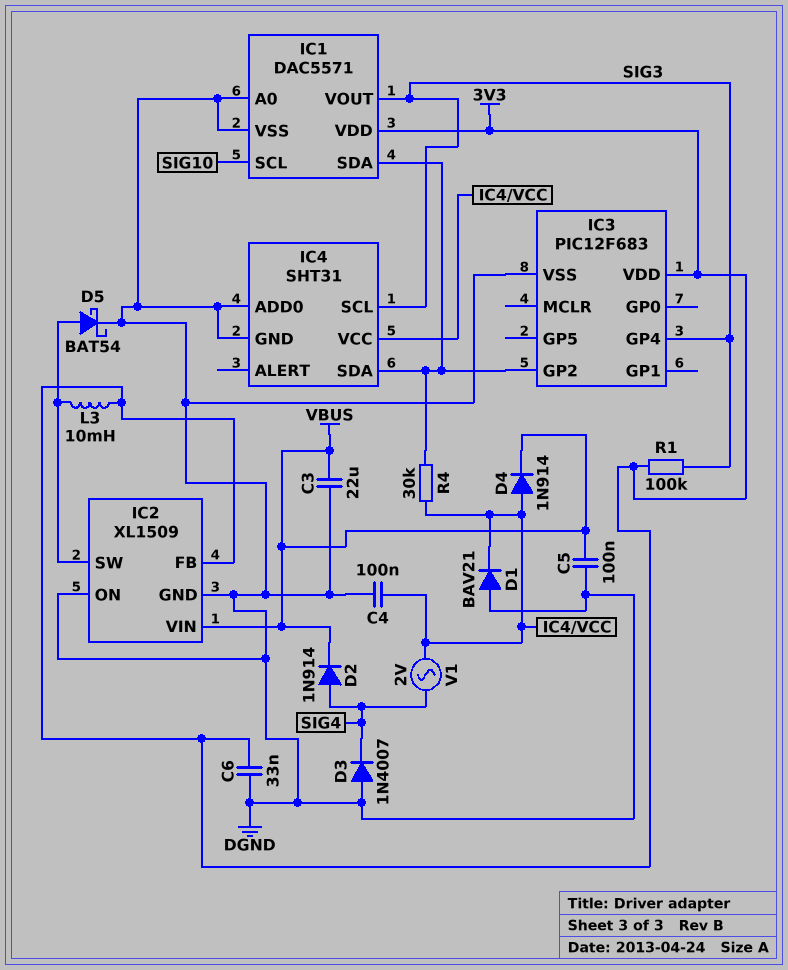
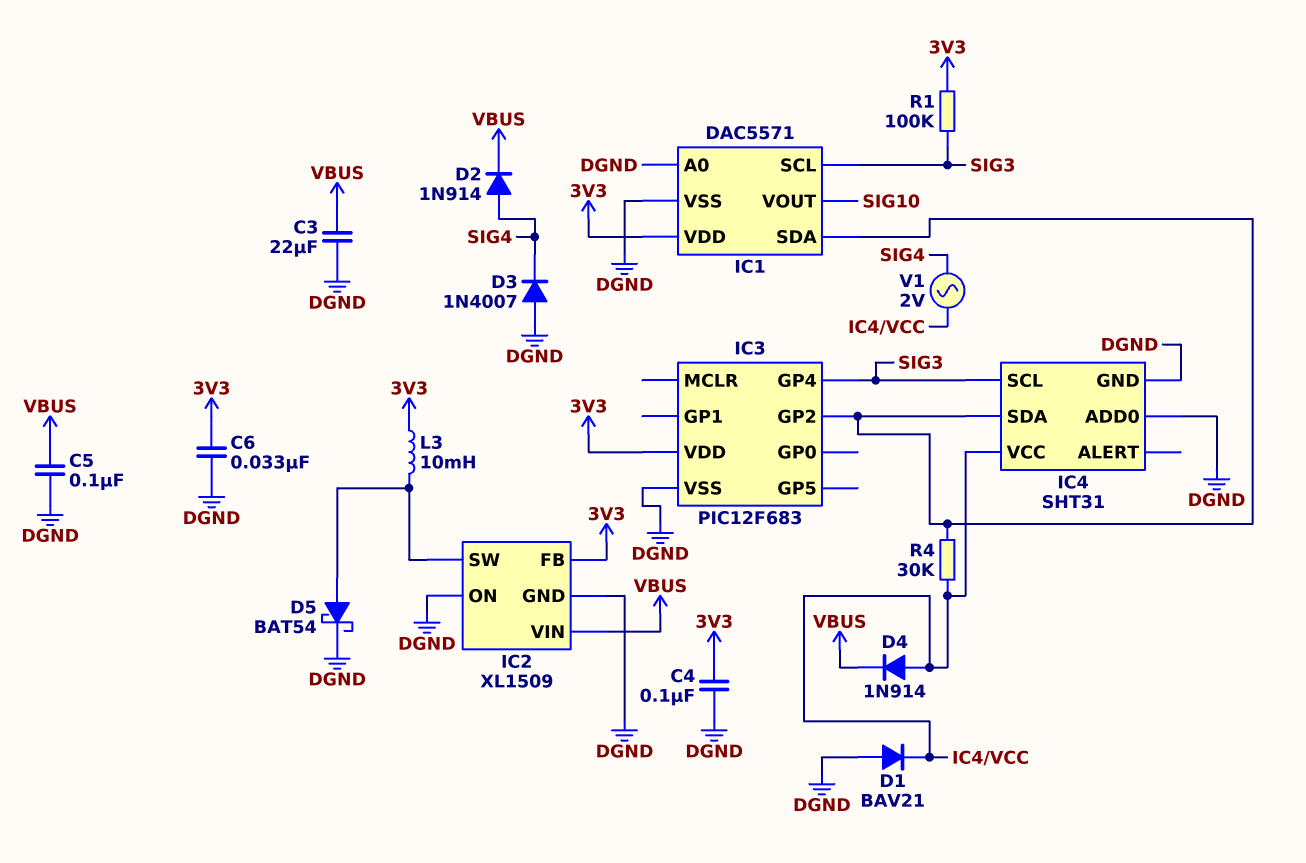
C4: 100nF (DGND, IC4/VCC) -> 100nF (3V3, DGND)
IC1 pin SCL: SIG10 -> SIG3
IC1 pin VOUT: SIG3 -> SIG10

